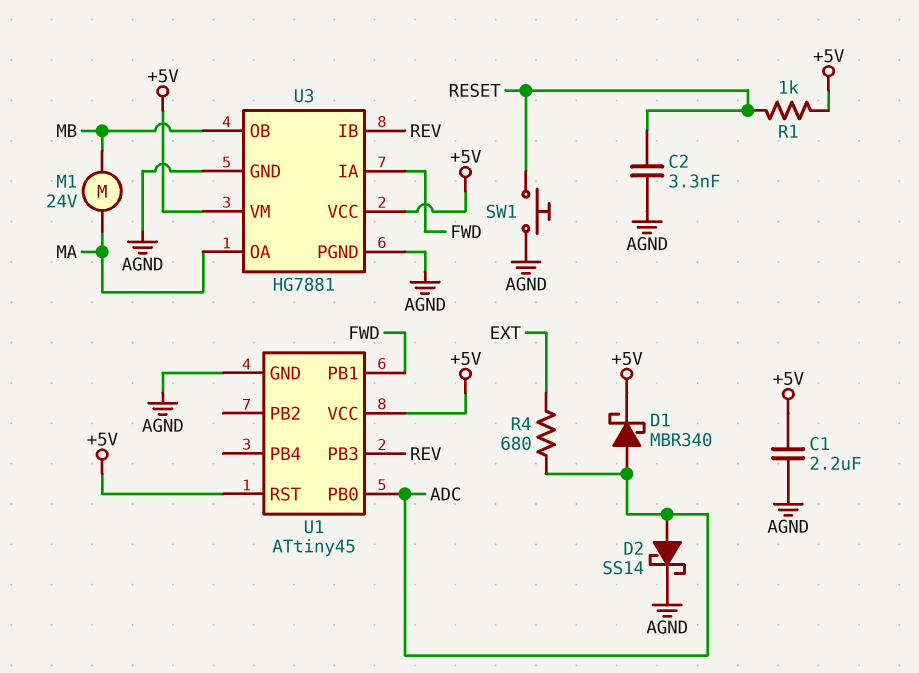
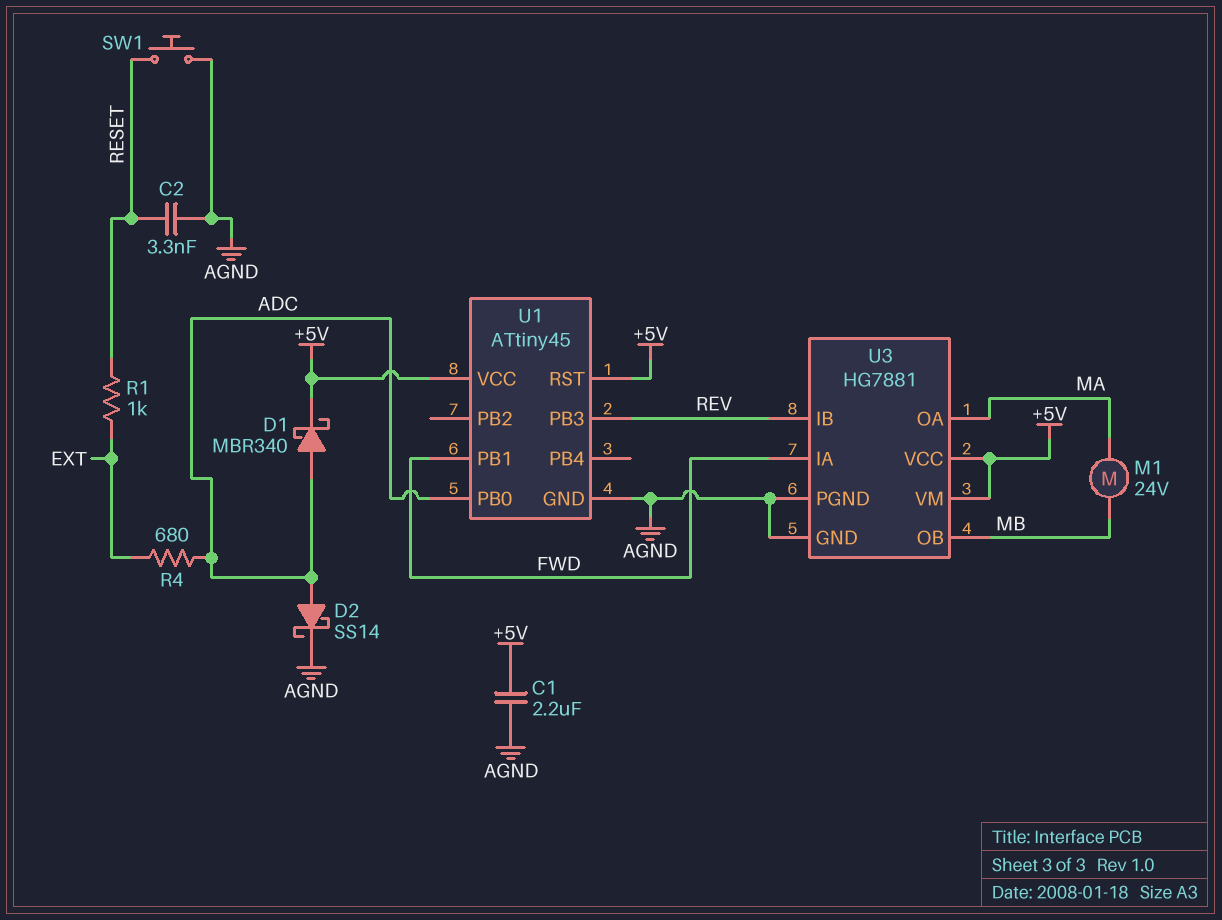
R1: 1k (+5V, RESET) -> 1k (EXT, RESET)

